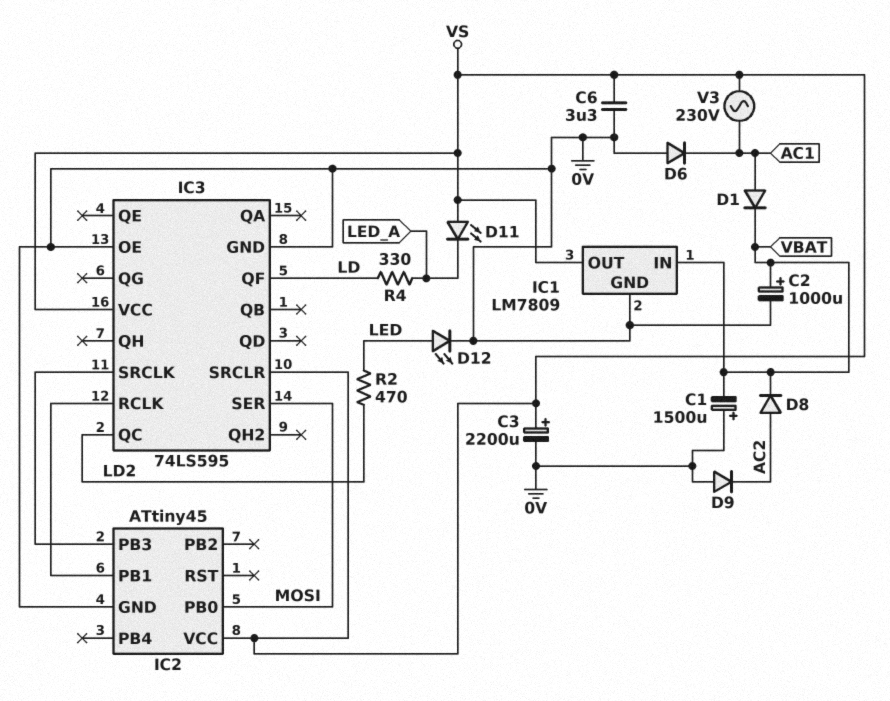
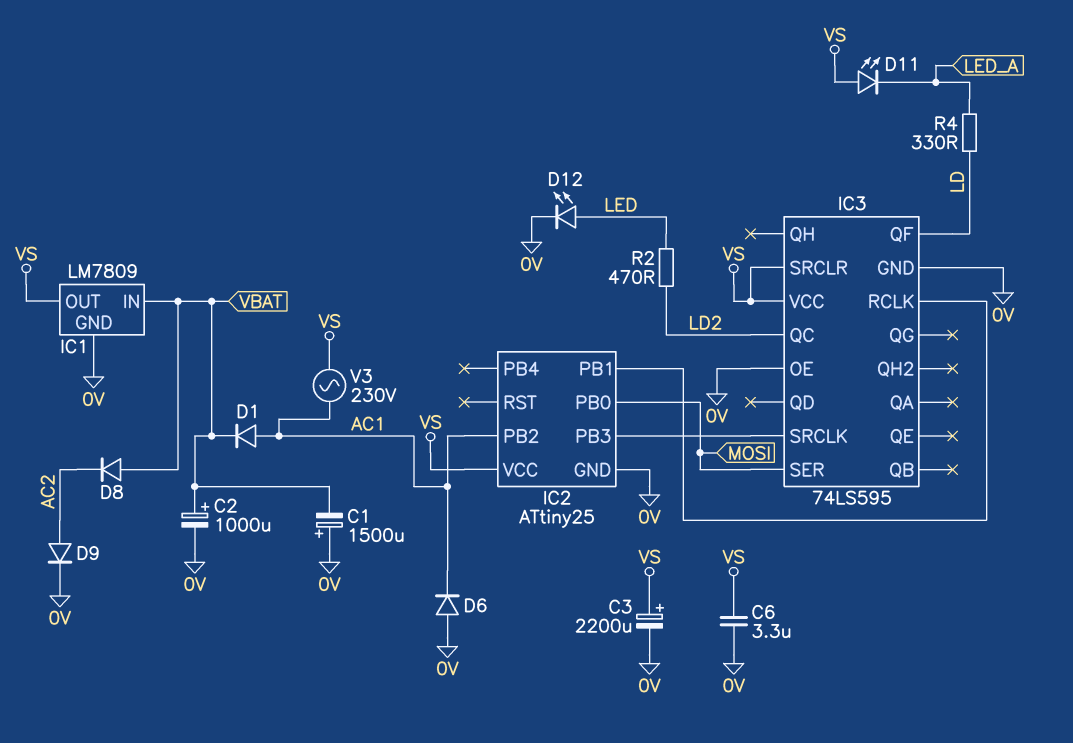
D8: diode (A AC2, K VBAT) -> diode (A VBAT, K AC2)
D9: diode (A 0V, K AC2) -> diode (A AC2, K 0V)
IC2: ATtiny45 -> ATtiny25
IC2 pin PB2: none -> AC1

